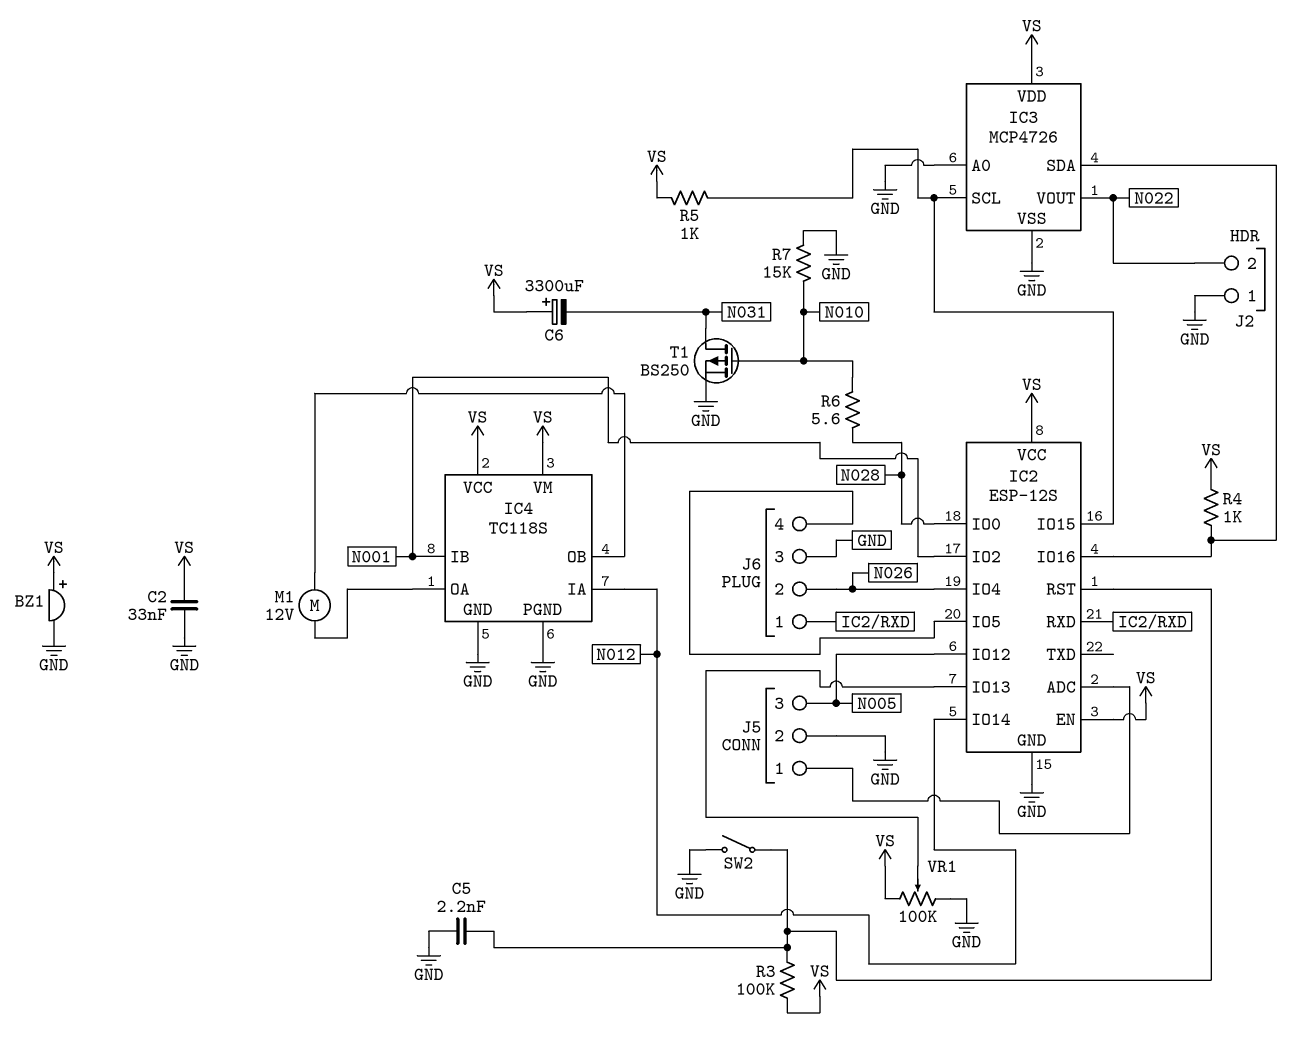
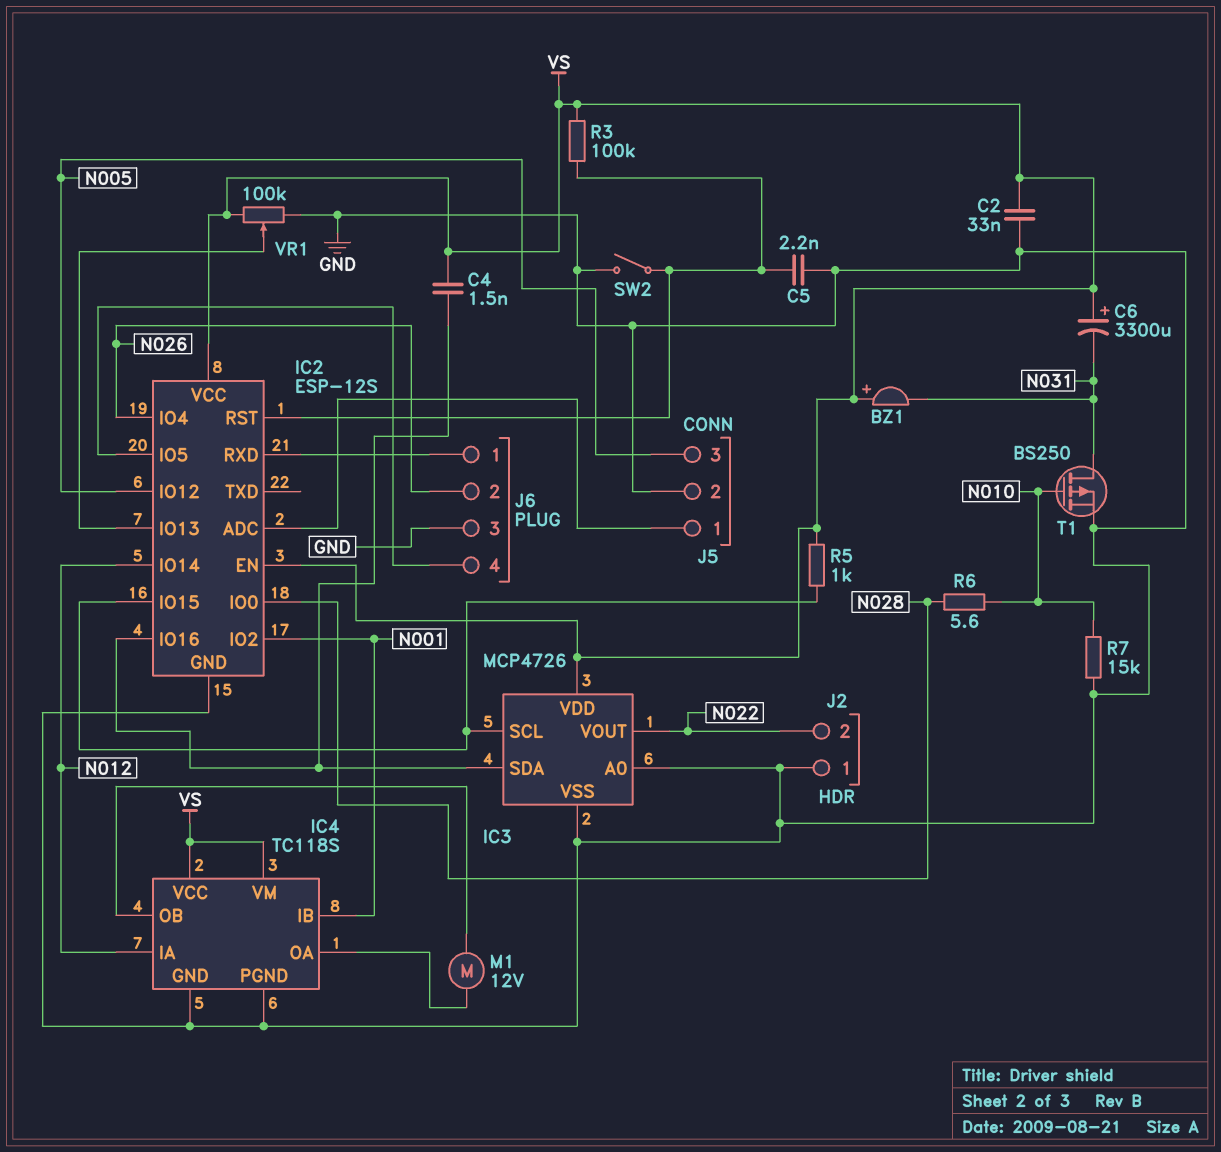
BZ1: buzzer (plus VS, minus GND) -> buzzer (plus VS, minus N031)
C4: none -> 1.5nF (IC2/IO16, VS)
R4: 1k (IC2/IO16, VS) -> none

